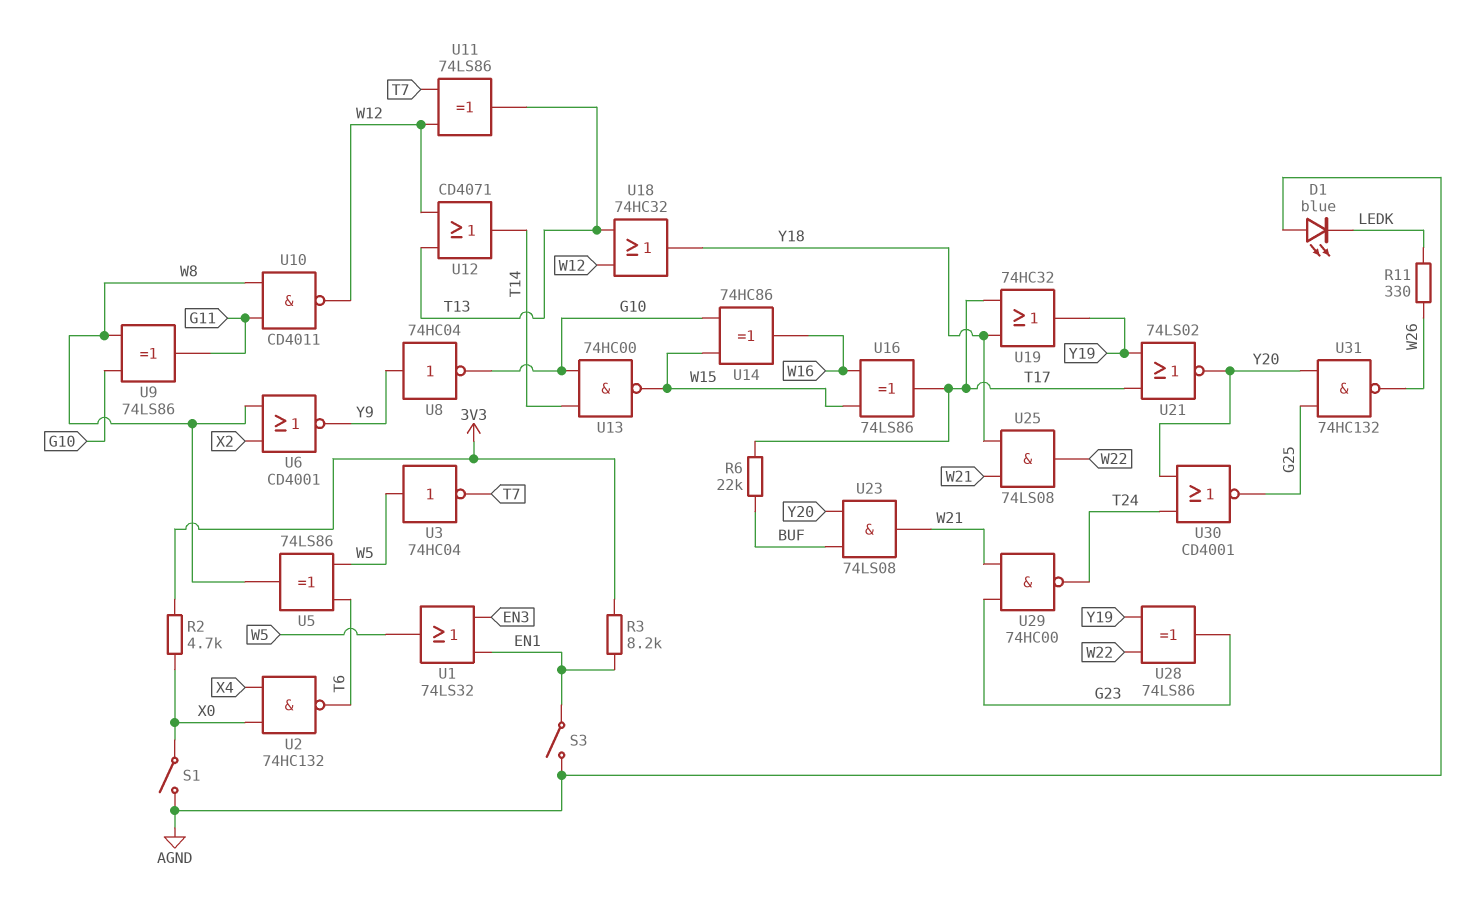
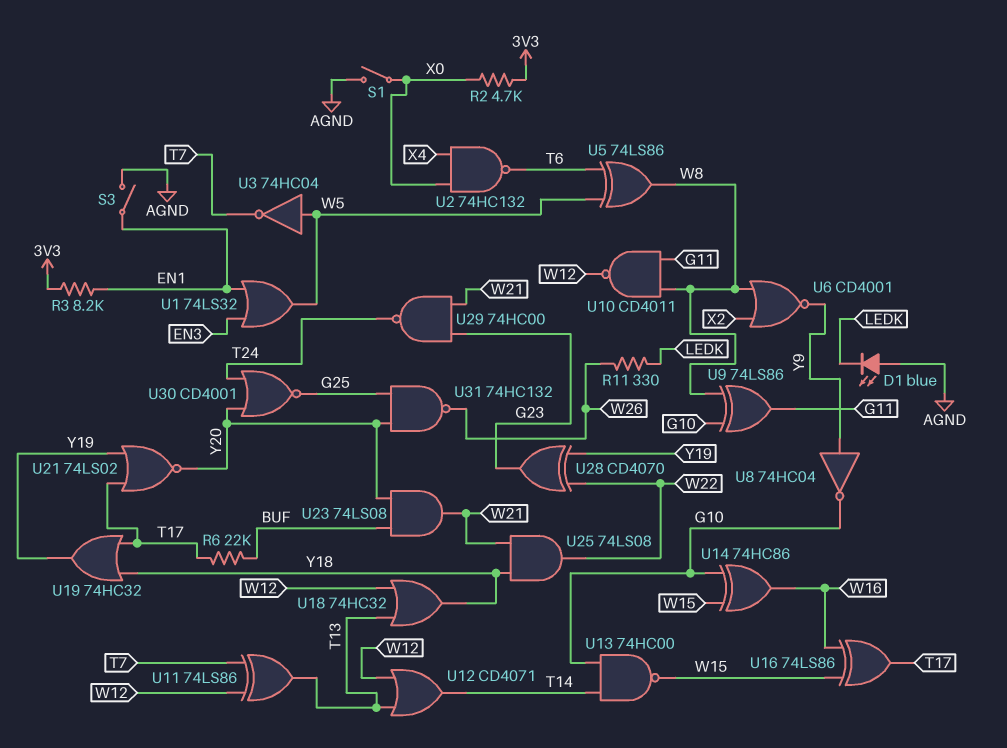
U28: XOR 74LS86 (in W22, in Y19, out G23) -> XOR CD4070 (in W22, in Y19, out G23)

